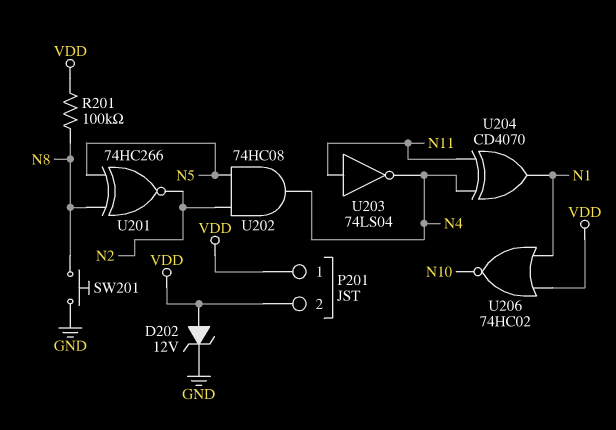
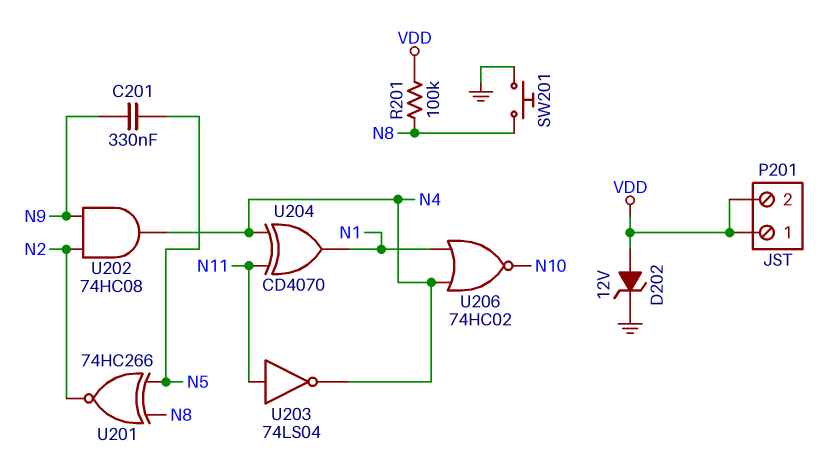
C201: none -> 330nF (N5, N9)
U202: AND 74HC08 (in N2, in N5, out N4) -> AND 74HC08 (in N2, in N9, out N4)
U206: NOR 74HC02 (in N1, in VDD, out N10) -> NOR 74HC02 (in N1, in N4, out N10)

